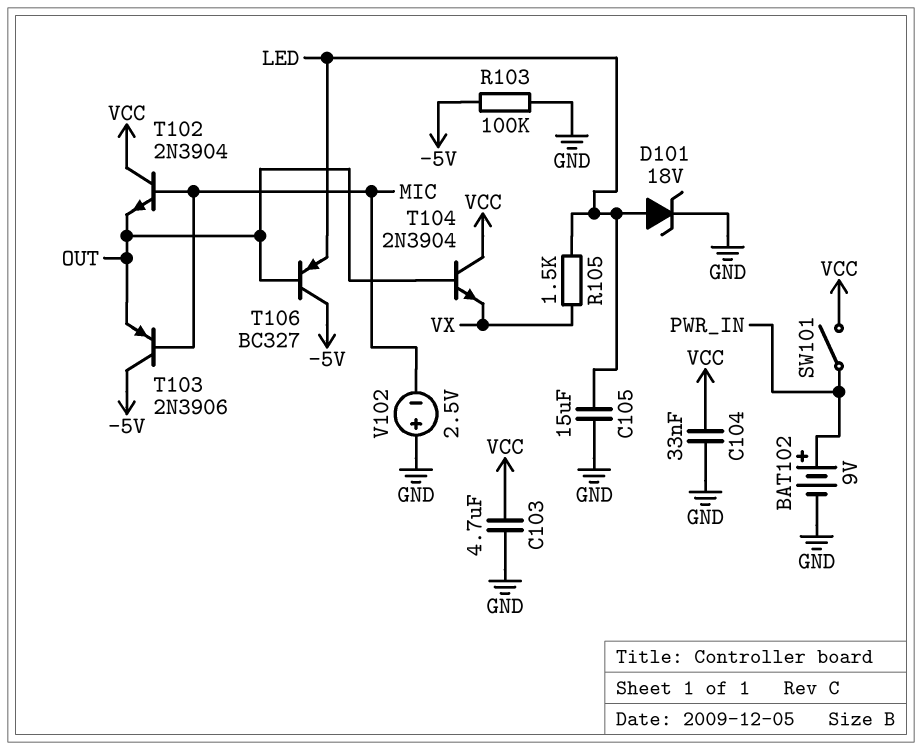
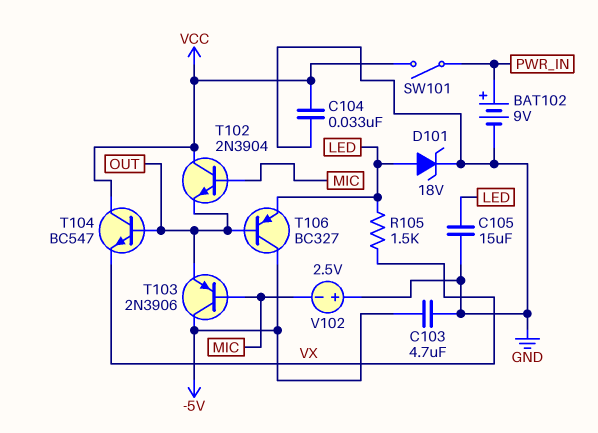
C103: 4.7uF (GND, VCC) -> 4.7uF (-5V, GND)
R103: 100k (-5V, GND) -> none
T104: NPN 2N3904 (B OUT, C VCC, E VX) -> NPN BC547 (B OUT, C VCC, E VX)

